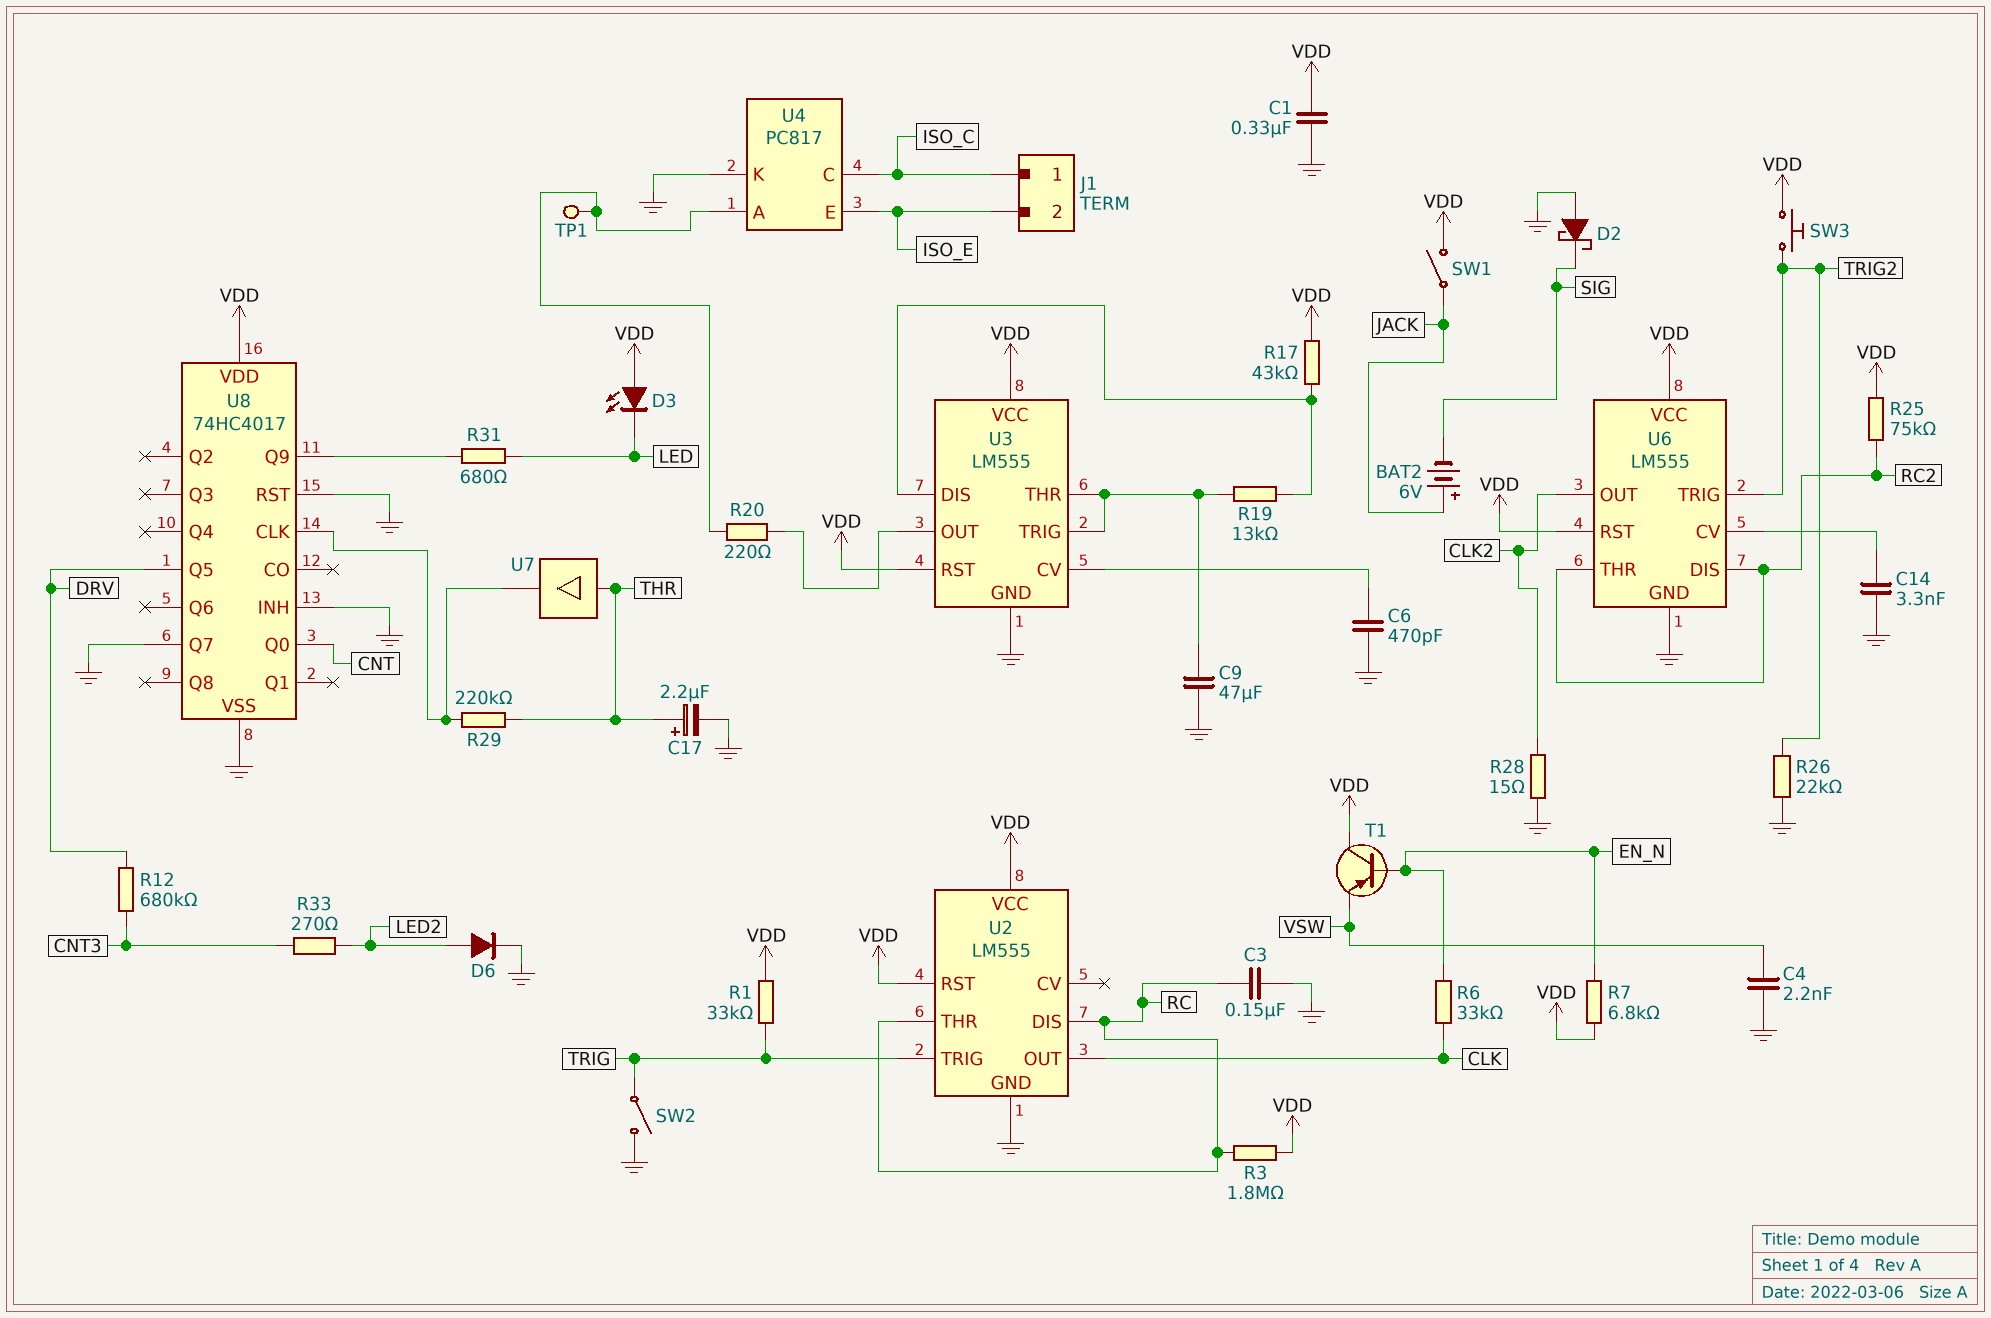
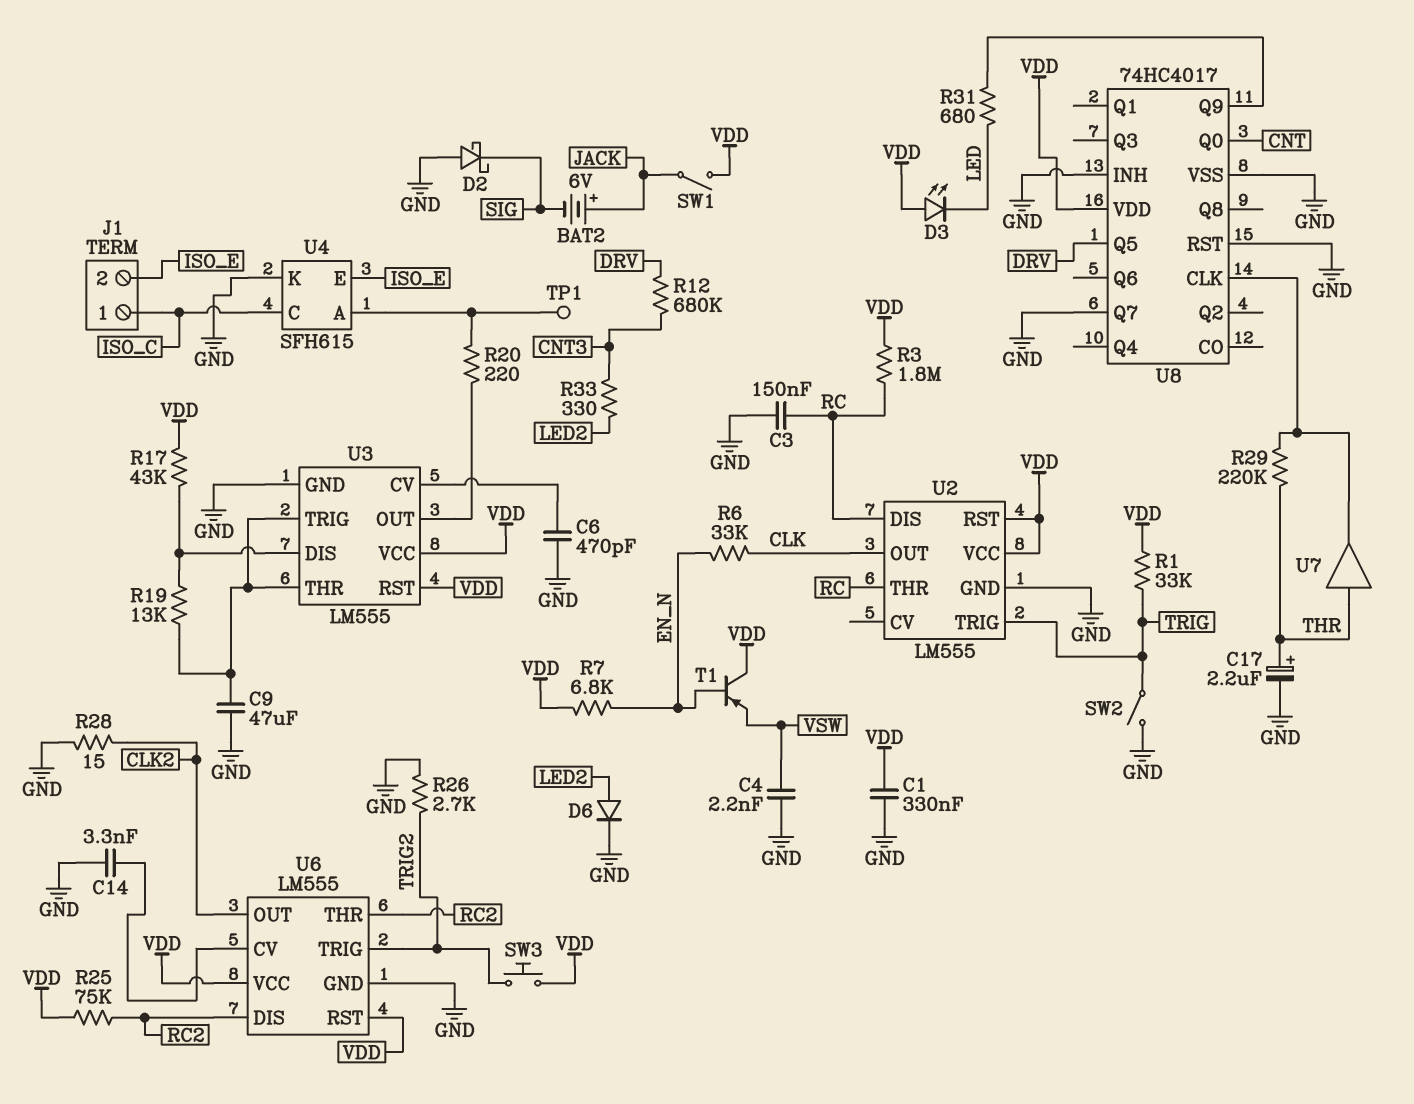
R26: 22k (GND, TRIG2) -> 2.7k (GND, TRIG2)
R33: 270 (CNT3, LED2) -> 330 (CNT3, LED2)
U4: PC817 -> SFH615

